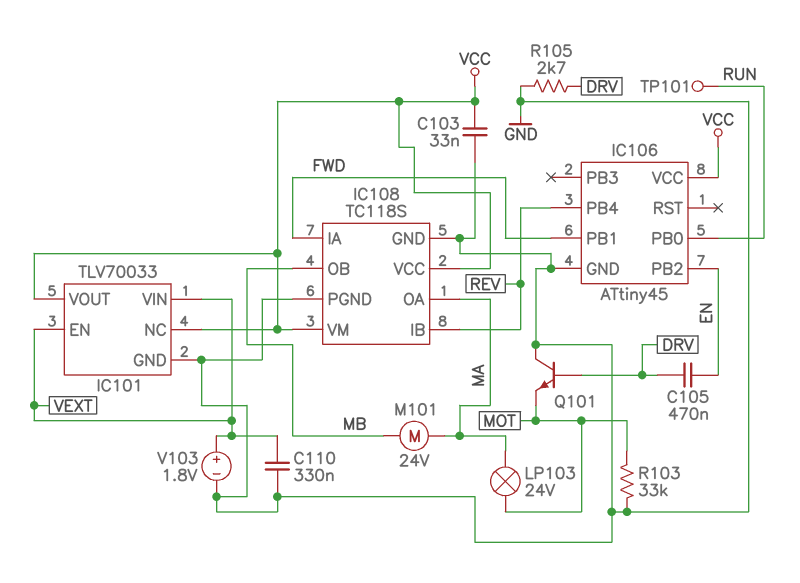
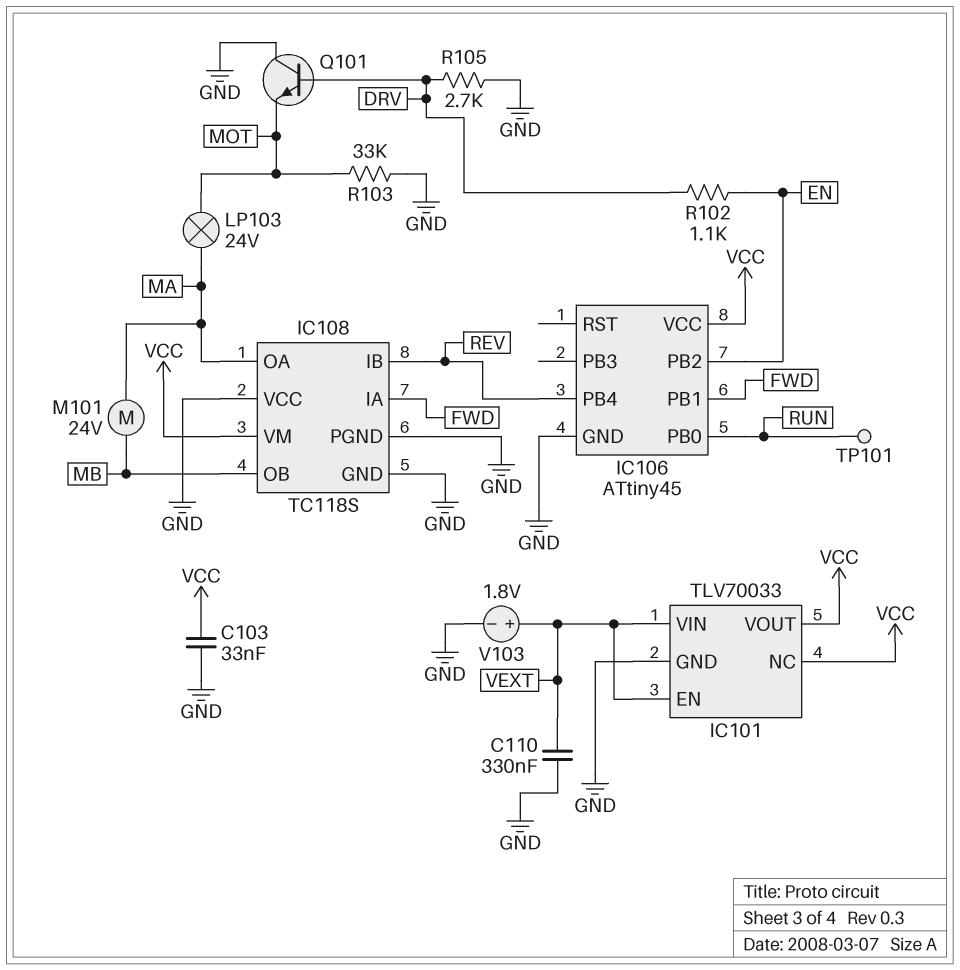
C105: 470nF (DRV, EN) -> none
IC108 pin VCC: VCC -> GND
R102: none -> 1.1k (DRV, EN)

